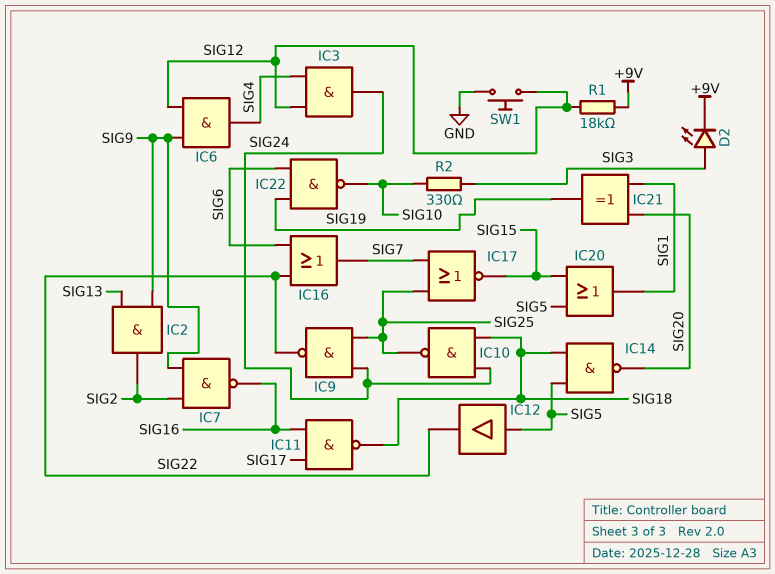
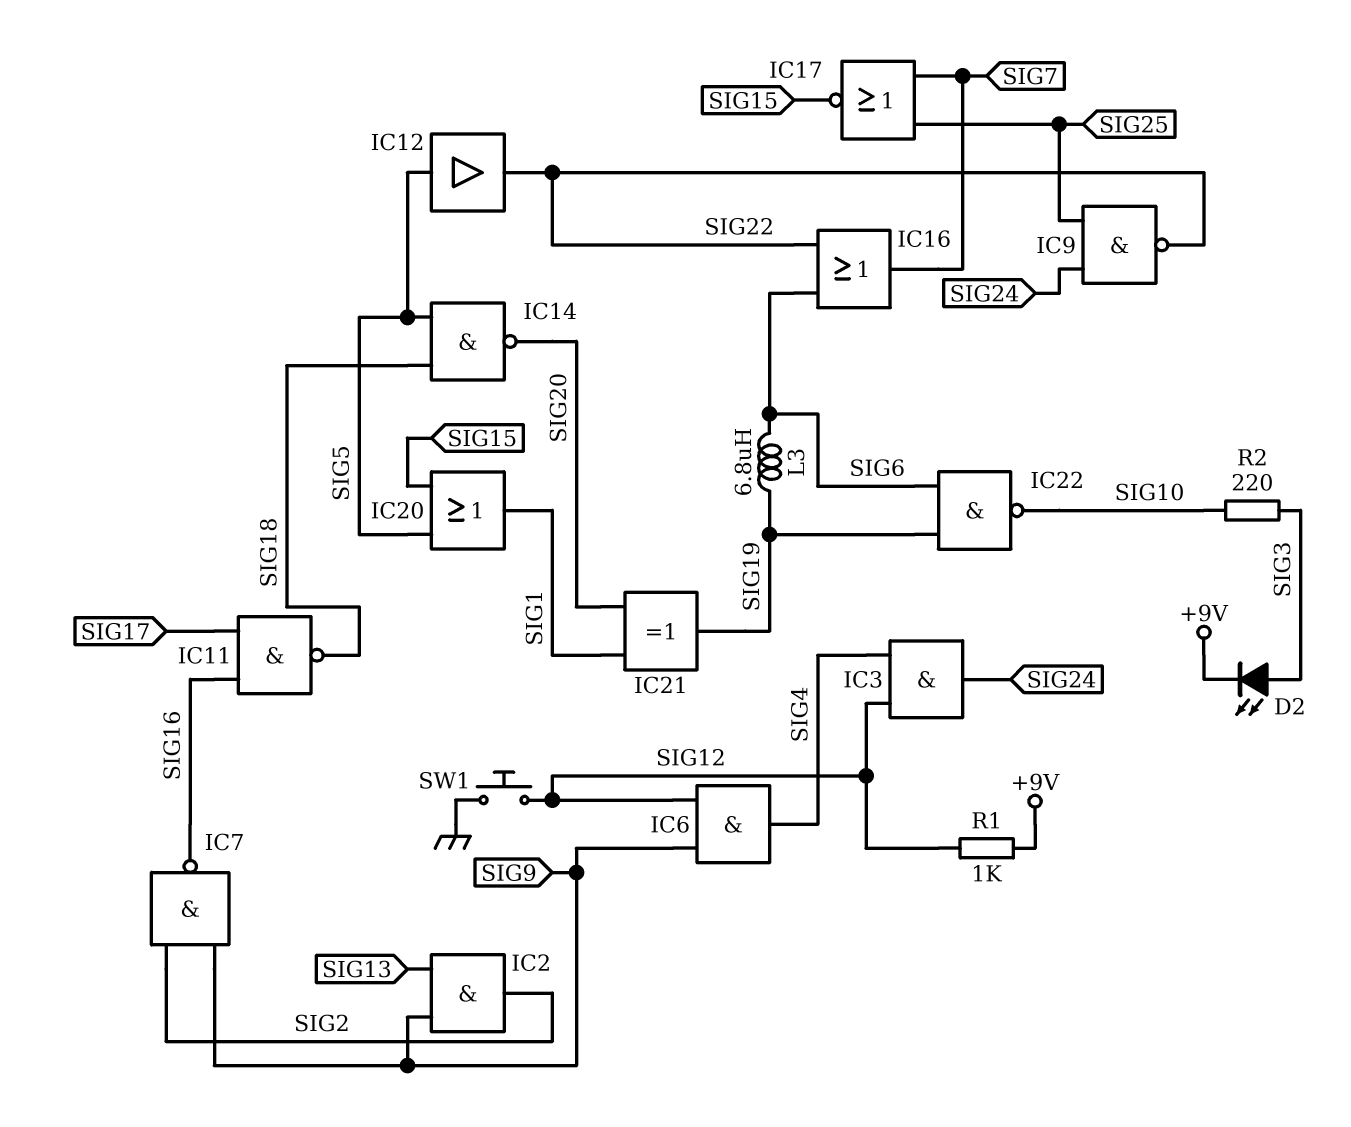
IC10: NAND (in SIG18, in SIG24, out SIG25) -> none
L3: none -> 6.8uH (SIG6, SIG19)
R1: 18k (+9V, SIG12) -> 1k (+9V, SIG12)
R2: 330 (SIG3, SIG10) -> 220 (SIG3, SIG10)

